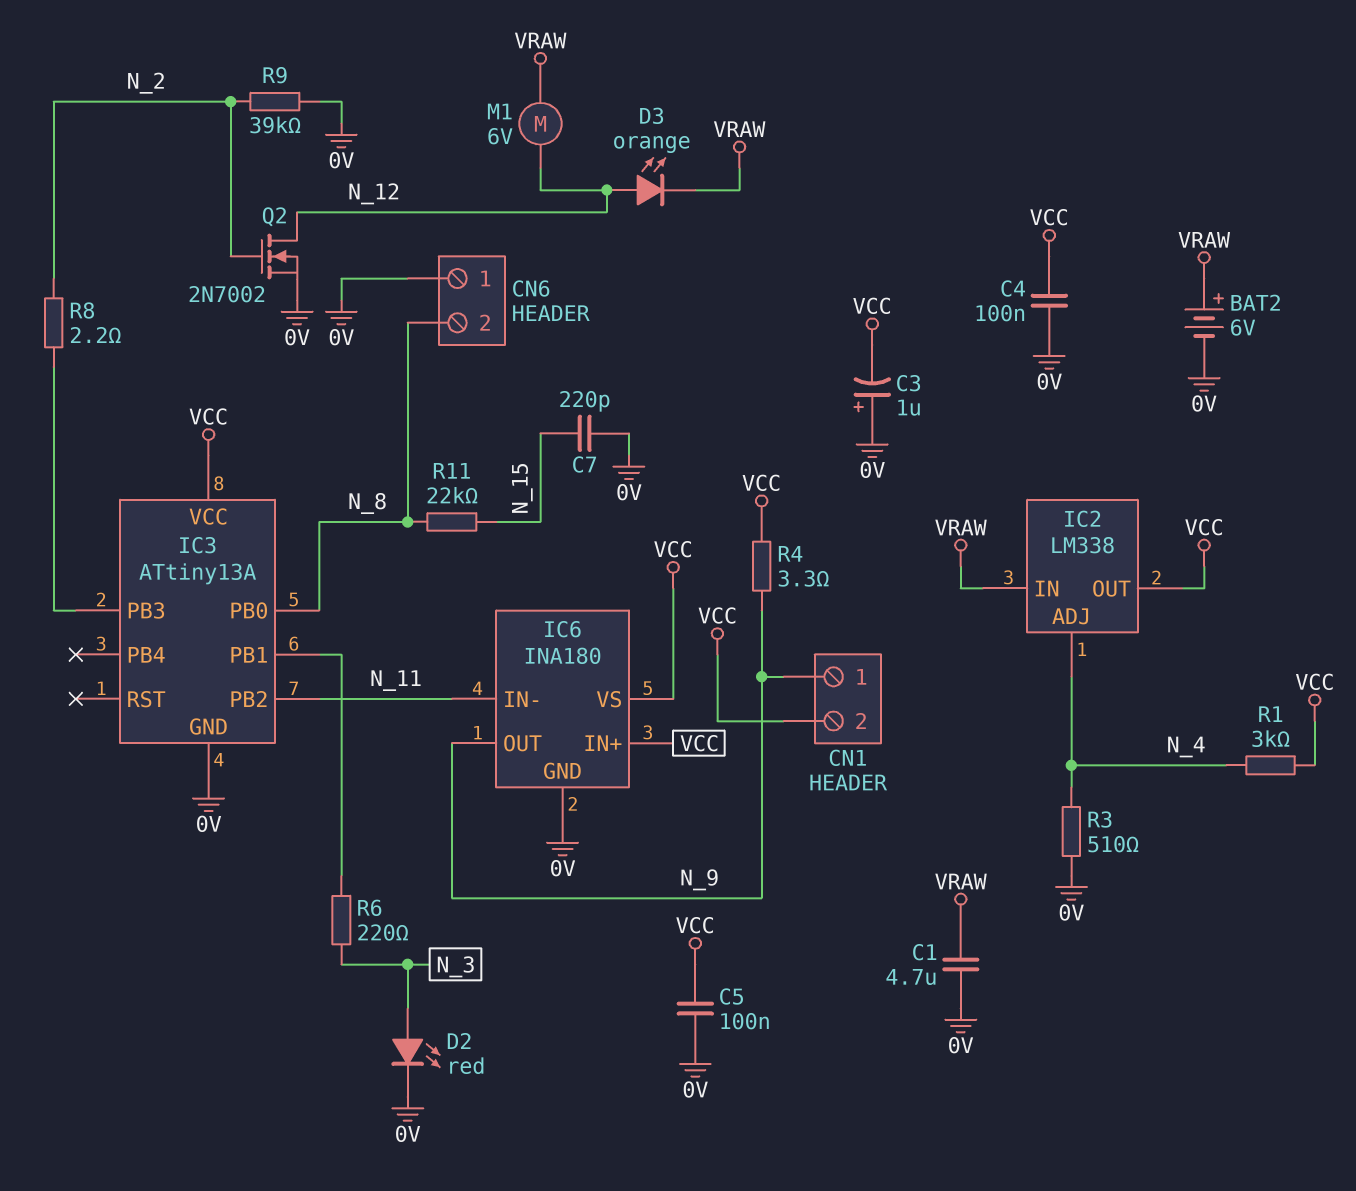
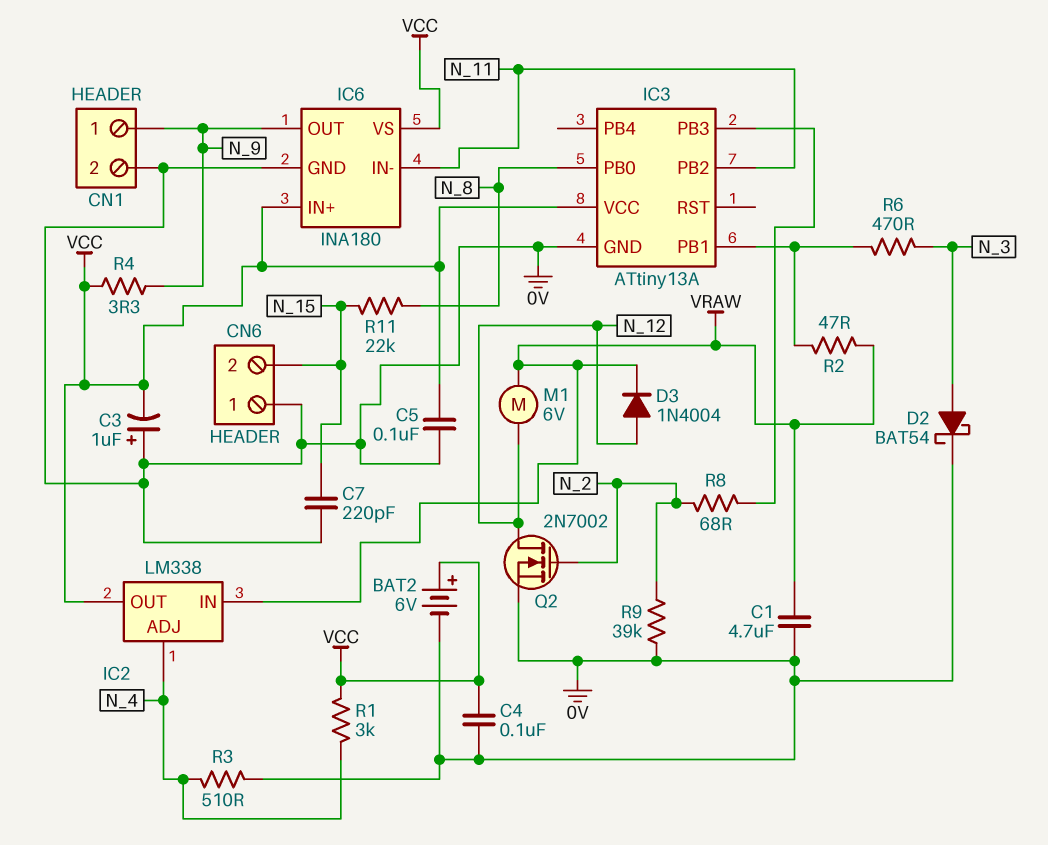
BAT2: 6V (plus VRAW, minus 0V) -> 6V (plus VCC, minus 0V)
CN1 pin 2: VCC -> 0V
CN6 pin 2: N_8 -> N_15
D2: LED red (A N_3, K 0V) -> schottky BAT54 (A N_3, K 0V)
D3: LED orange (A N_12, K VRAW) -> diode 1N4004 (A N_12, K VRAW)
R2: none -> 47 (IC3/PB1, VRAW)
R6: 220 (IC3/PB1, N_3) -> 470 (IC3/PB1, N_3)
R8: 2.2 (IC3/PB3, N_2) -> 68 (IC3/PB3, N_2)

